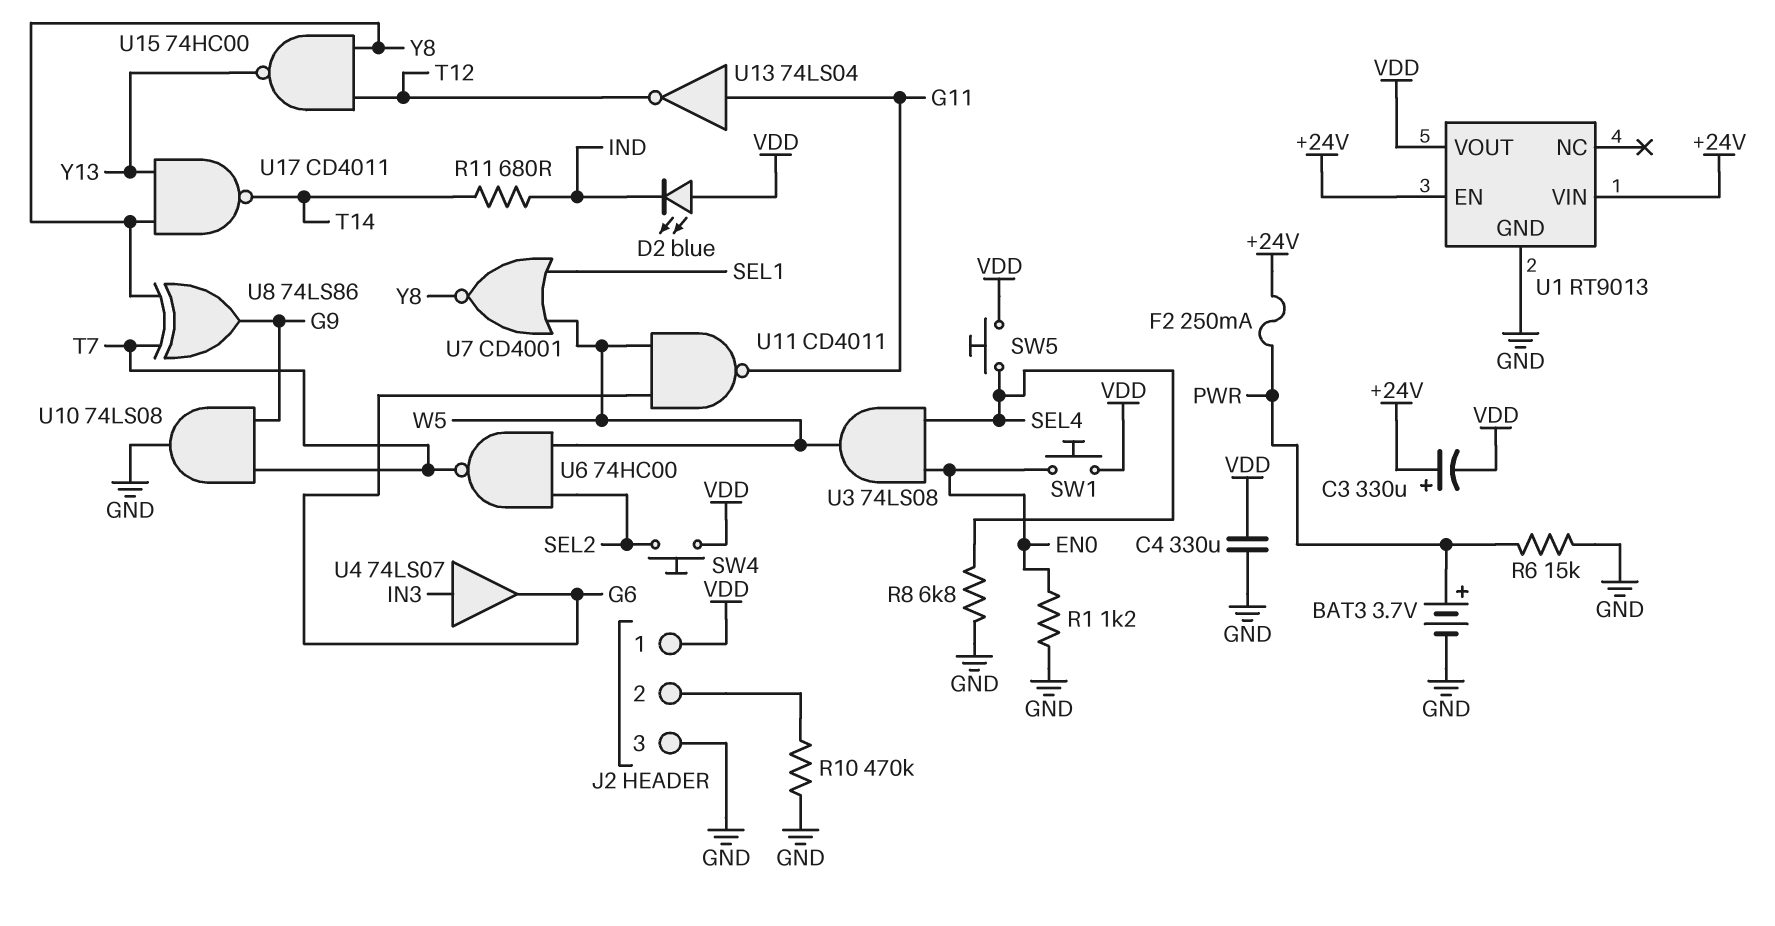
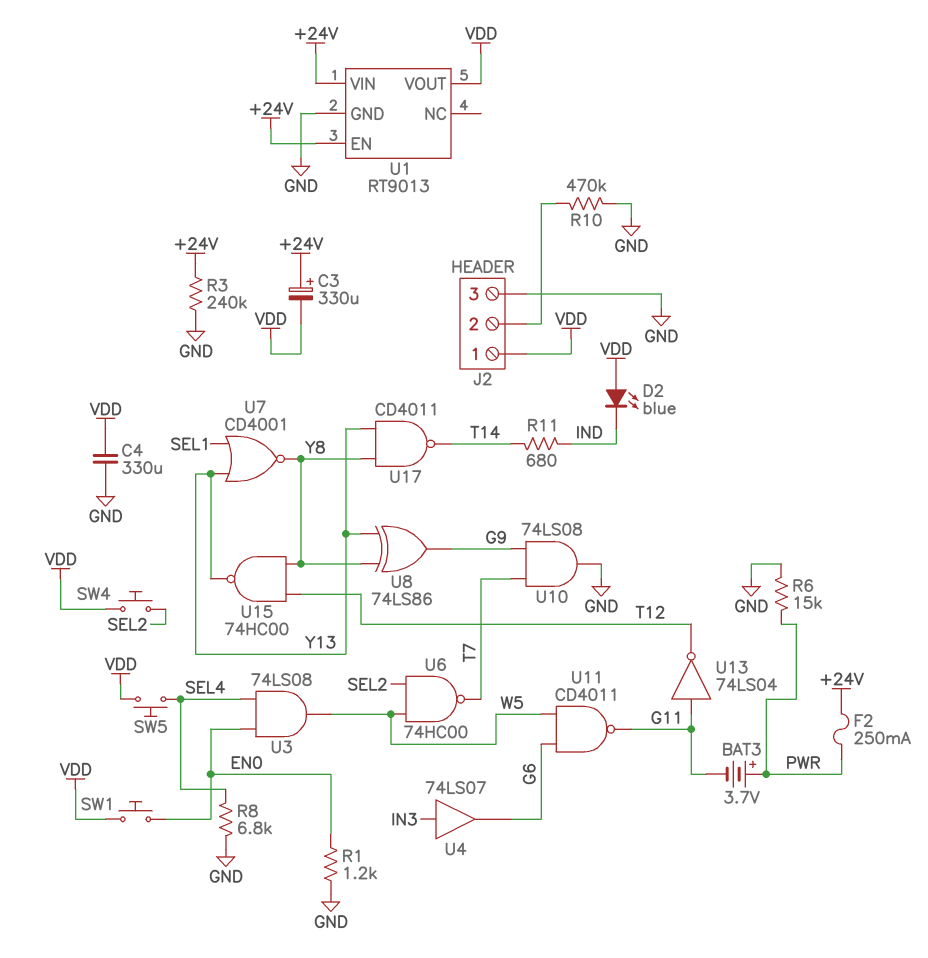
BAT3: 3.7V (plus PWR, minus GND) -> 3.7V (plus PWR, minus G11)
R3: none -> 240k (+24V, GND)
U7: NOR CD4001 (in SEL1, in W5, out Y8) -> NOR CD4001 (in SEL1, in Y13, out Y8)
U8: XOR 74LS86 (in T7, in Y8, out G9) -> XOR 74LS86 (in Y8, in Y13, out G9)

